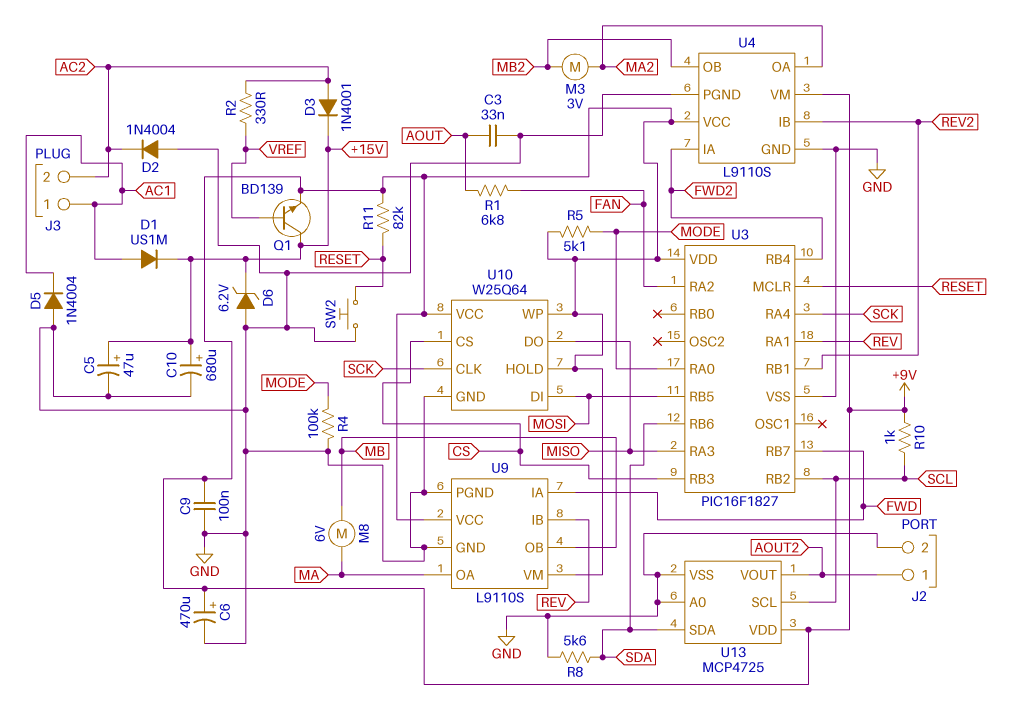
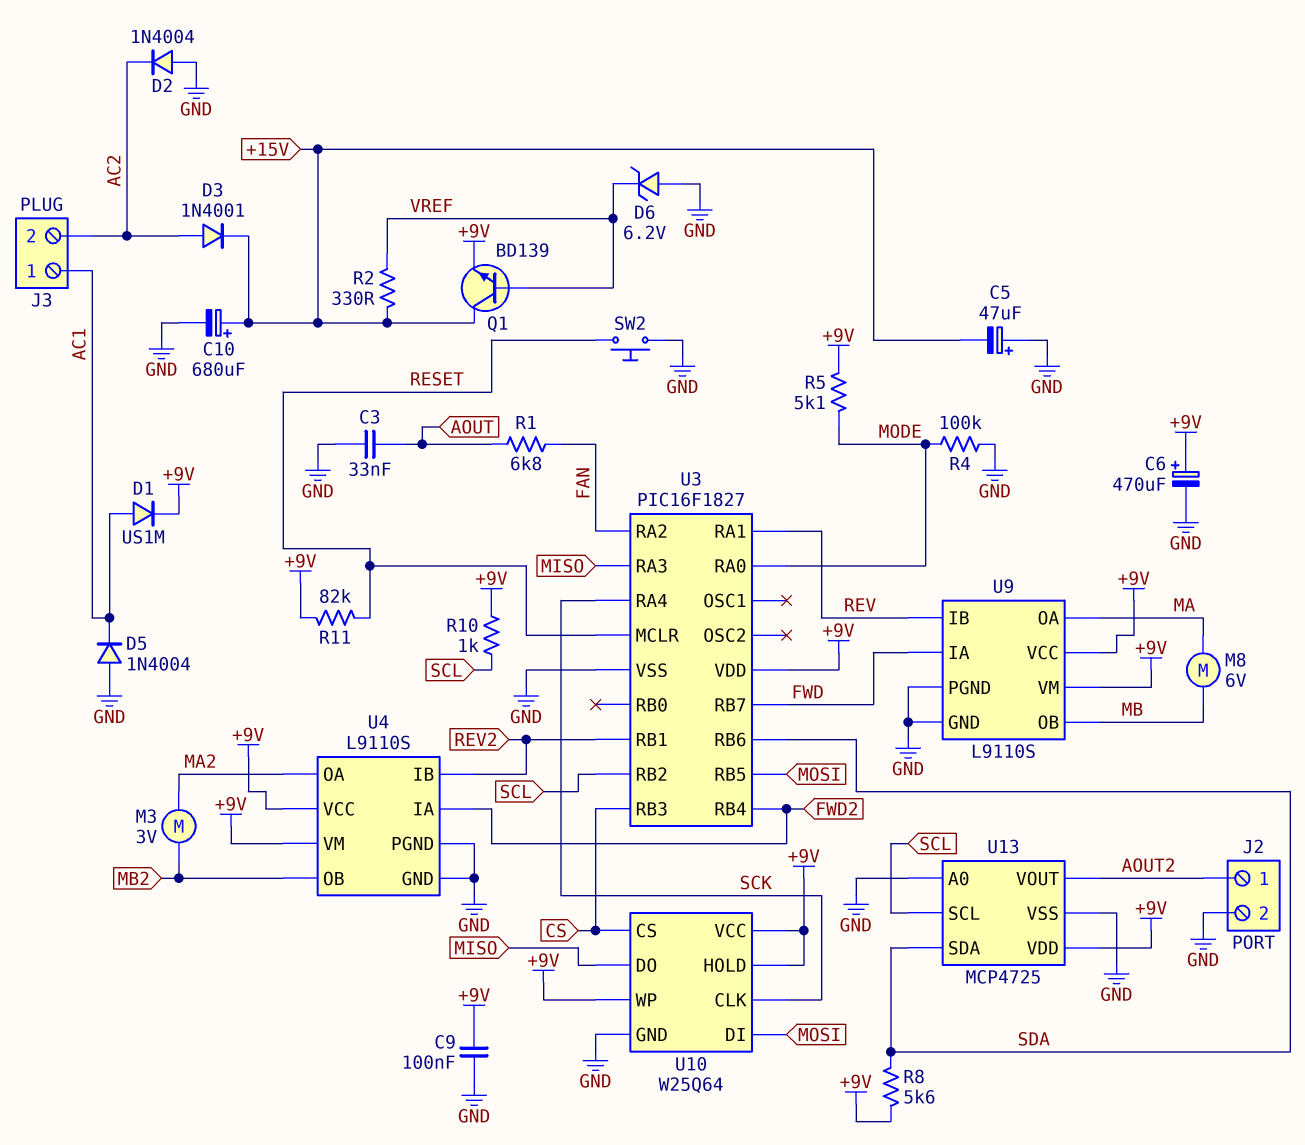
C5: 47uF (plus +15V, minus GND) -> 47uF (plus GND, minus +15V)
D1: diode US1M (A AC1, K +15V) -> diode US1M (A AC1, K +9V)
D6: zener 6.2V (A GND, K +15V) -> zener 6.2V (A GND, K VREF)
R2: 330 (AC2, VREF) -> 330 (+15V, VREF)
R8: 5.6k (GND, SDA) -> 5.6k (+9V, SDA)

